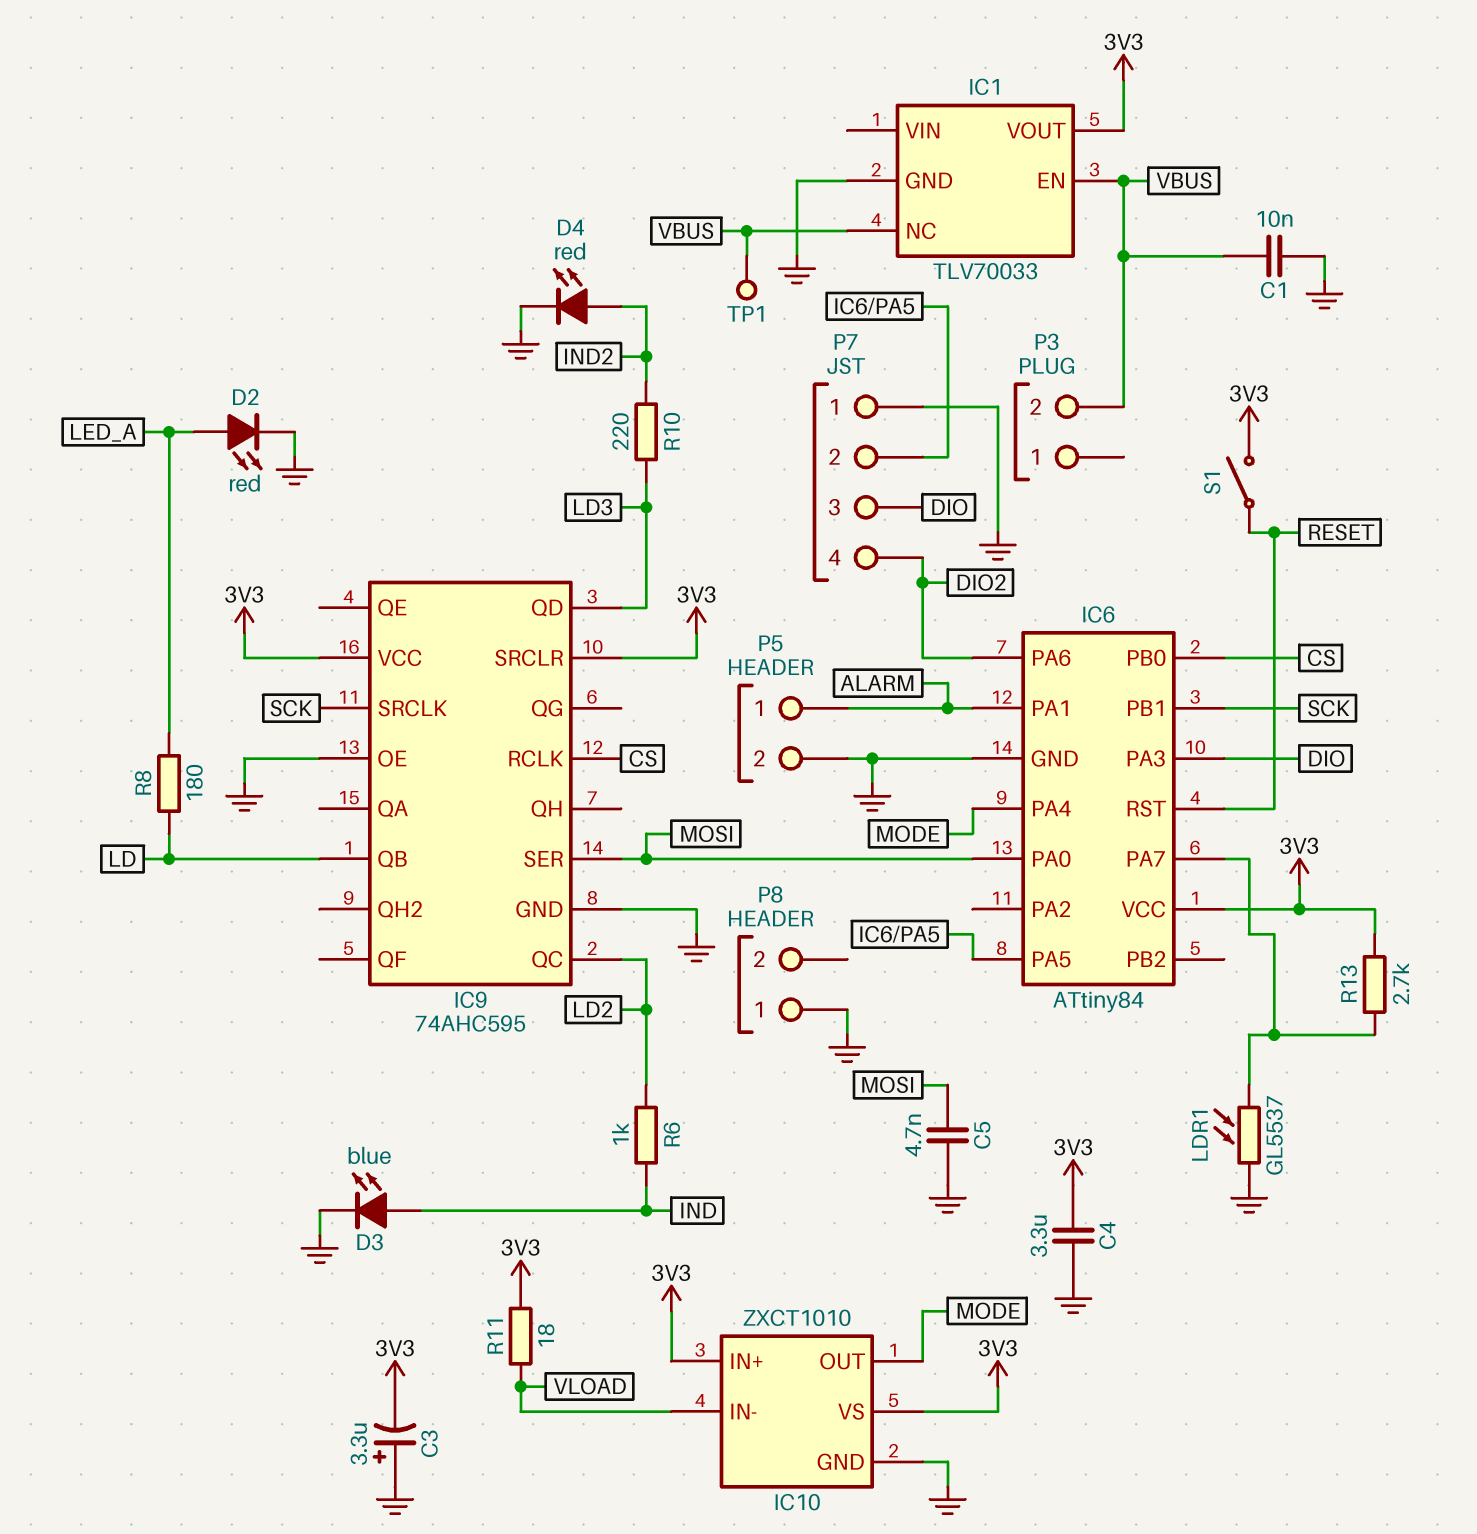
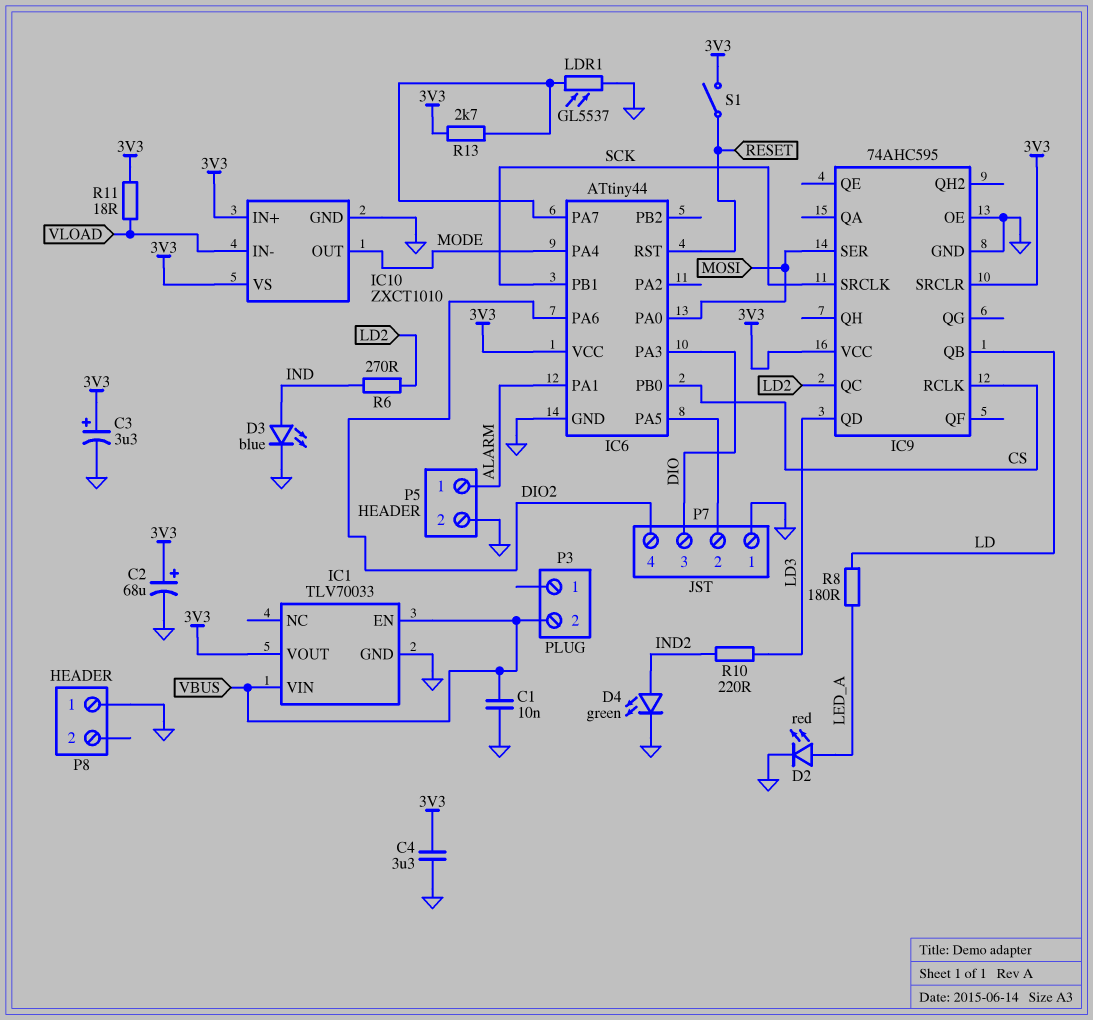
C2: none -> 68uF (plus 3V3, minus GND)
C3: 3.3uF (plus GND, minus 3V3) -> 3.3uF (plus 3V3, minus GND)
C5: 4.7nF (GND, MOSI) -> none
D4: LED red (A IND2, K GND) -> LED green (A IND2, K GND)
IC1 pin NC: VBUS -> none
IC1 pin VIN: none -> VBUS
IC6: ATtiny84 -> ATtiny44
R6: 1k (IND, LD2) -> 270 (IND, LD2)
TP1: test point (VBUS) -> none

